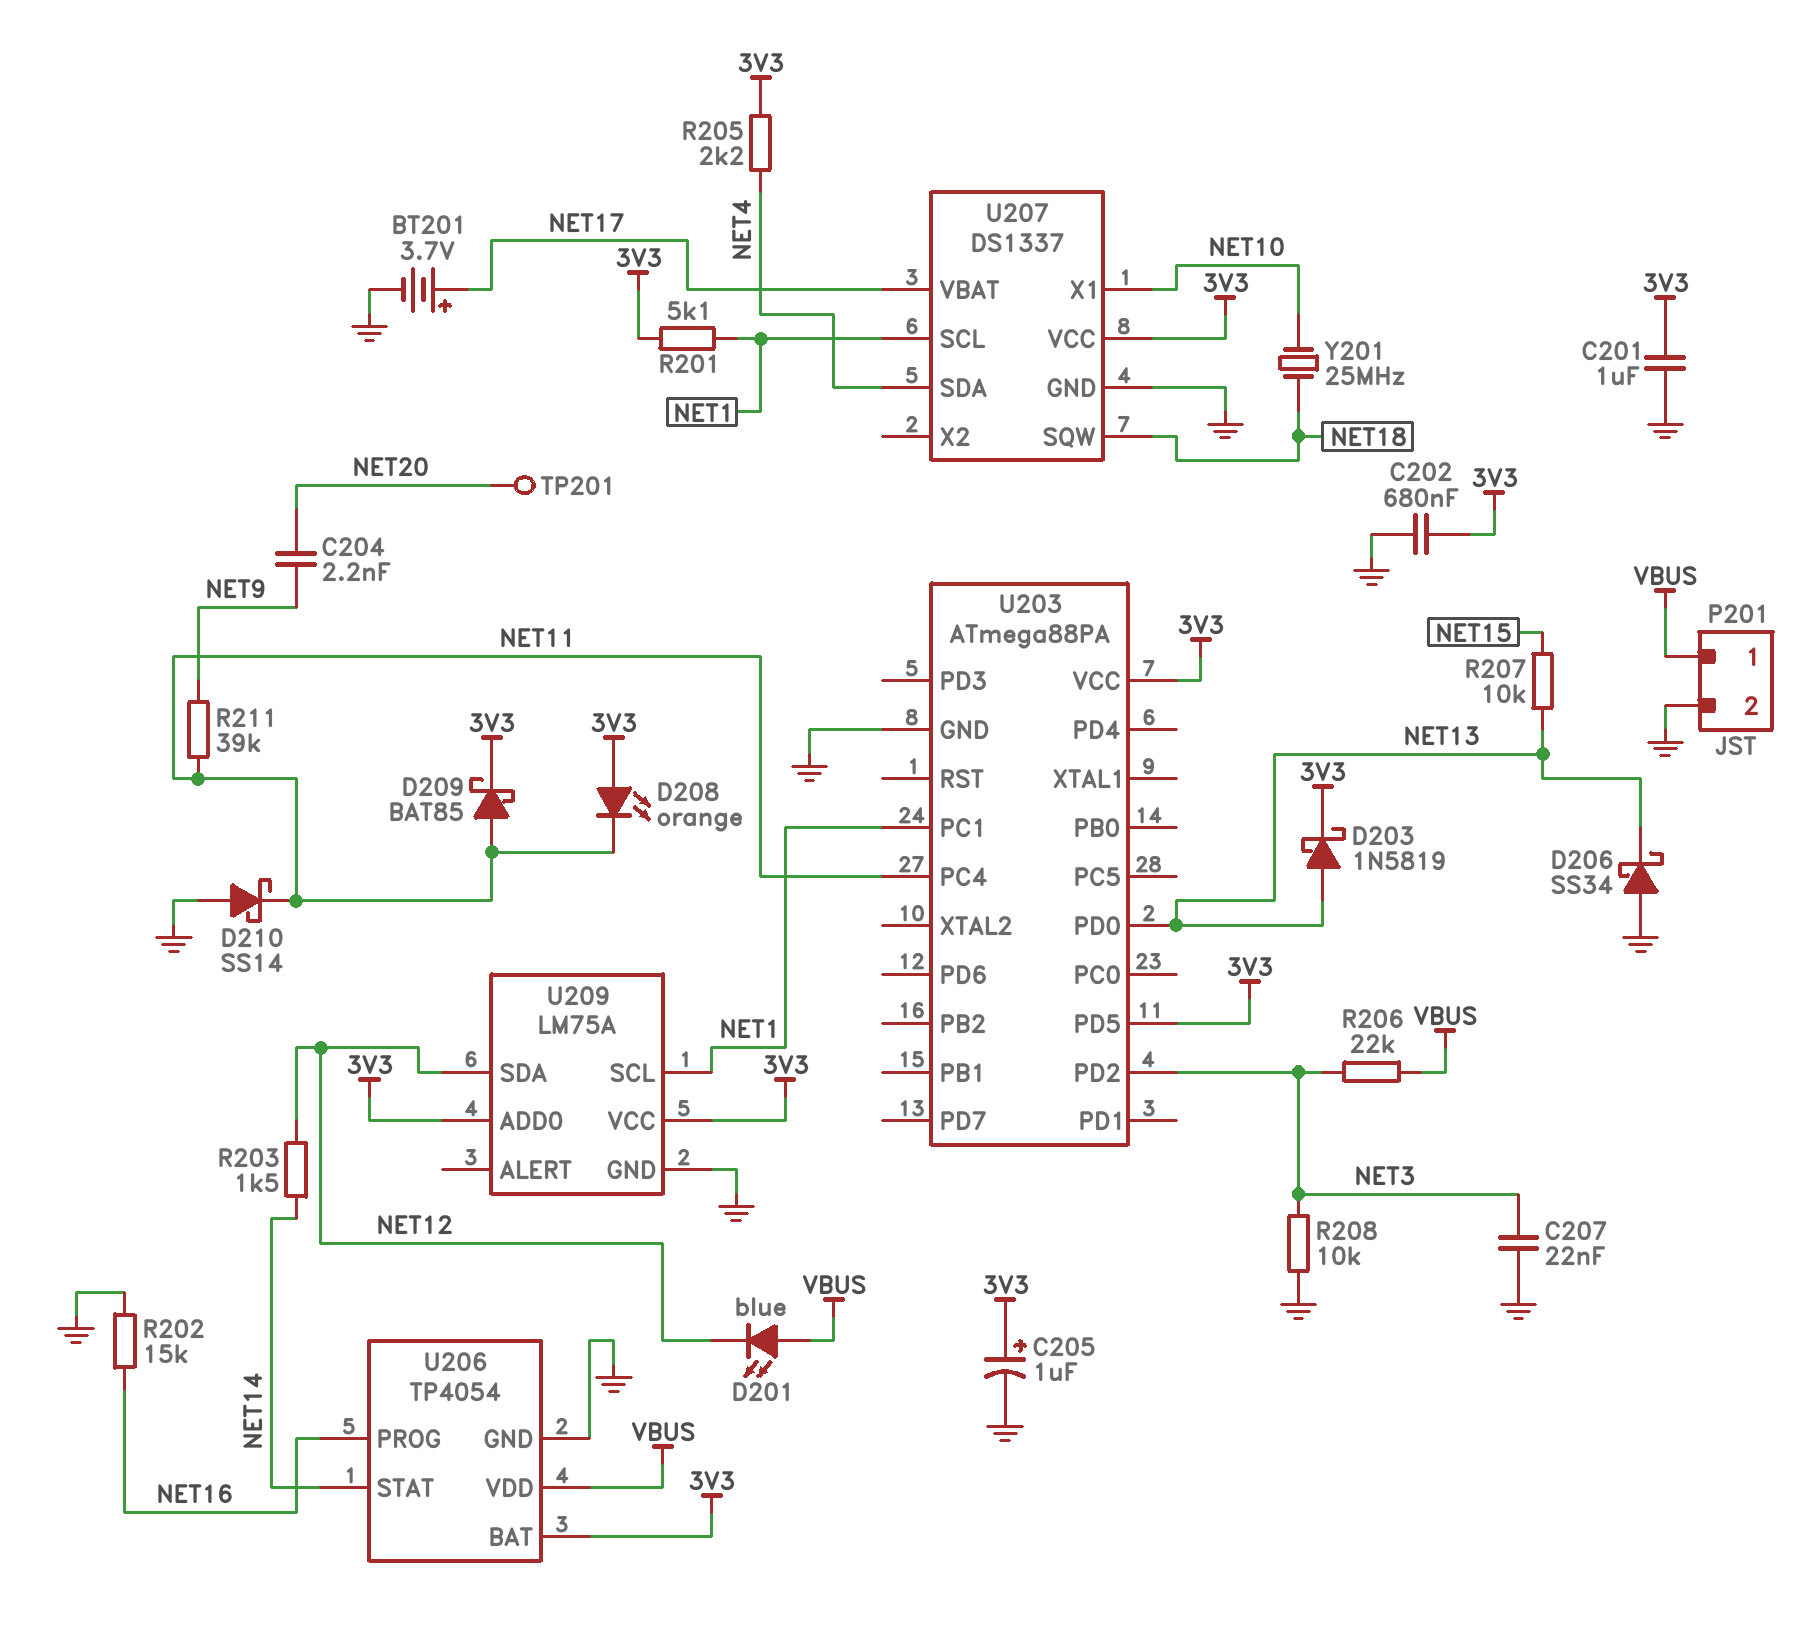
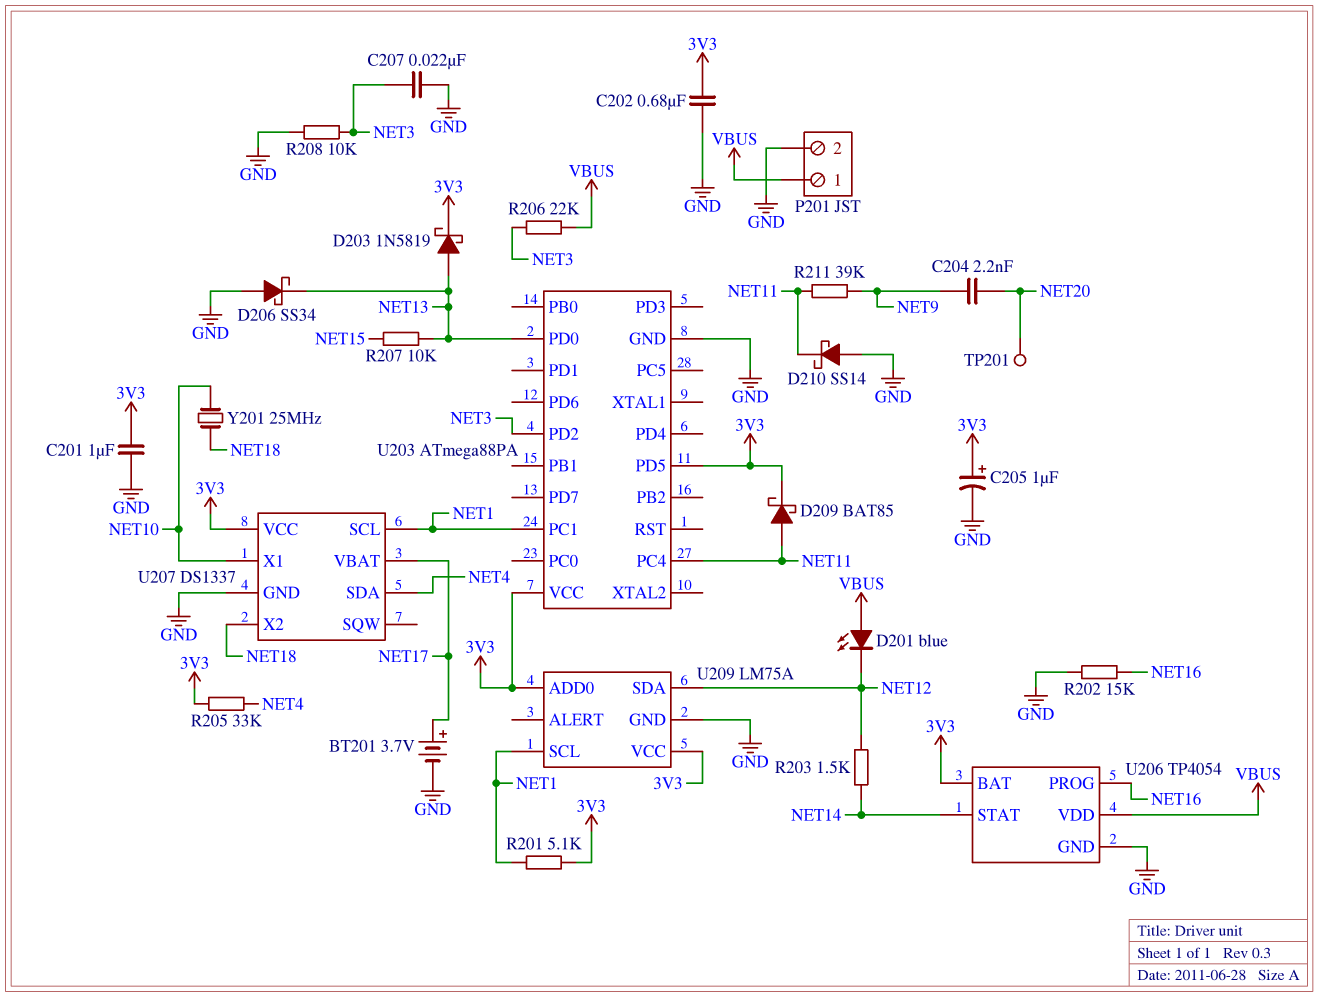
D208: LED orange (A 3V3, K NET11) -> none
R205: 2.2k (3V3, NET4) -> 33k (3V3, NET4)
U207 pin SQW: NET18 -> none
U207 pin X2: none -> NET18

